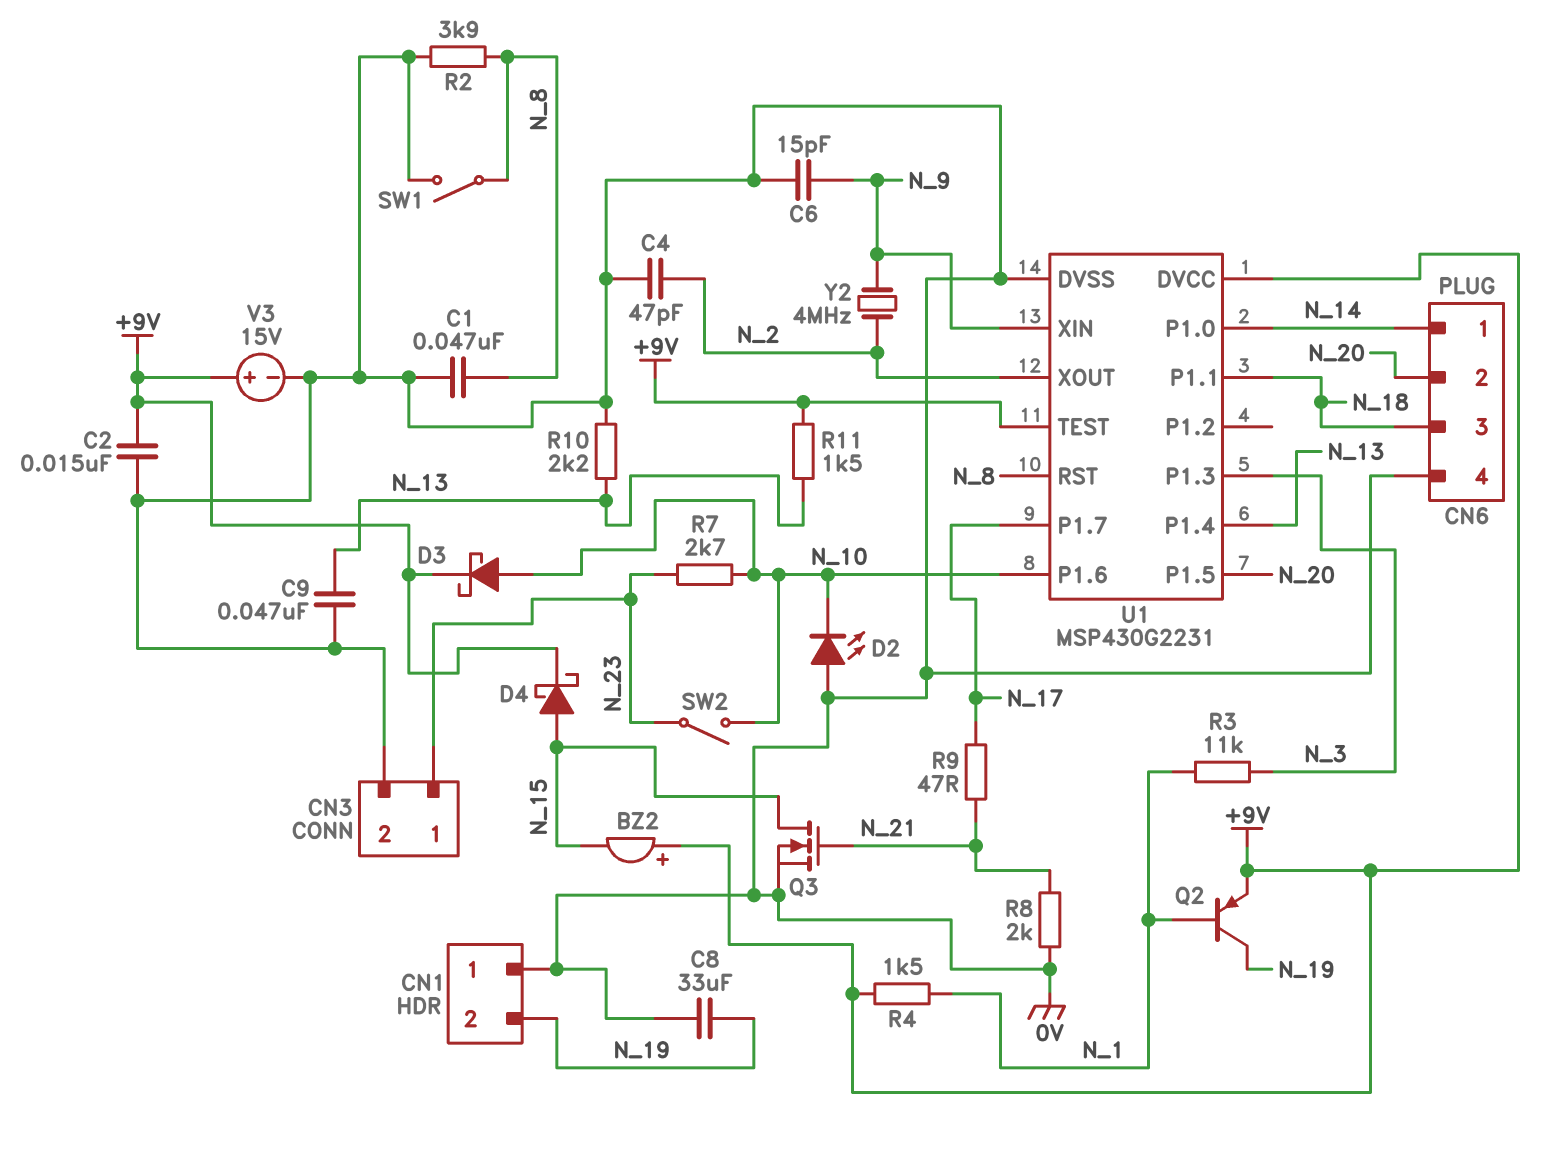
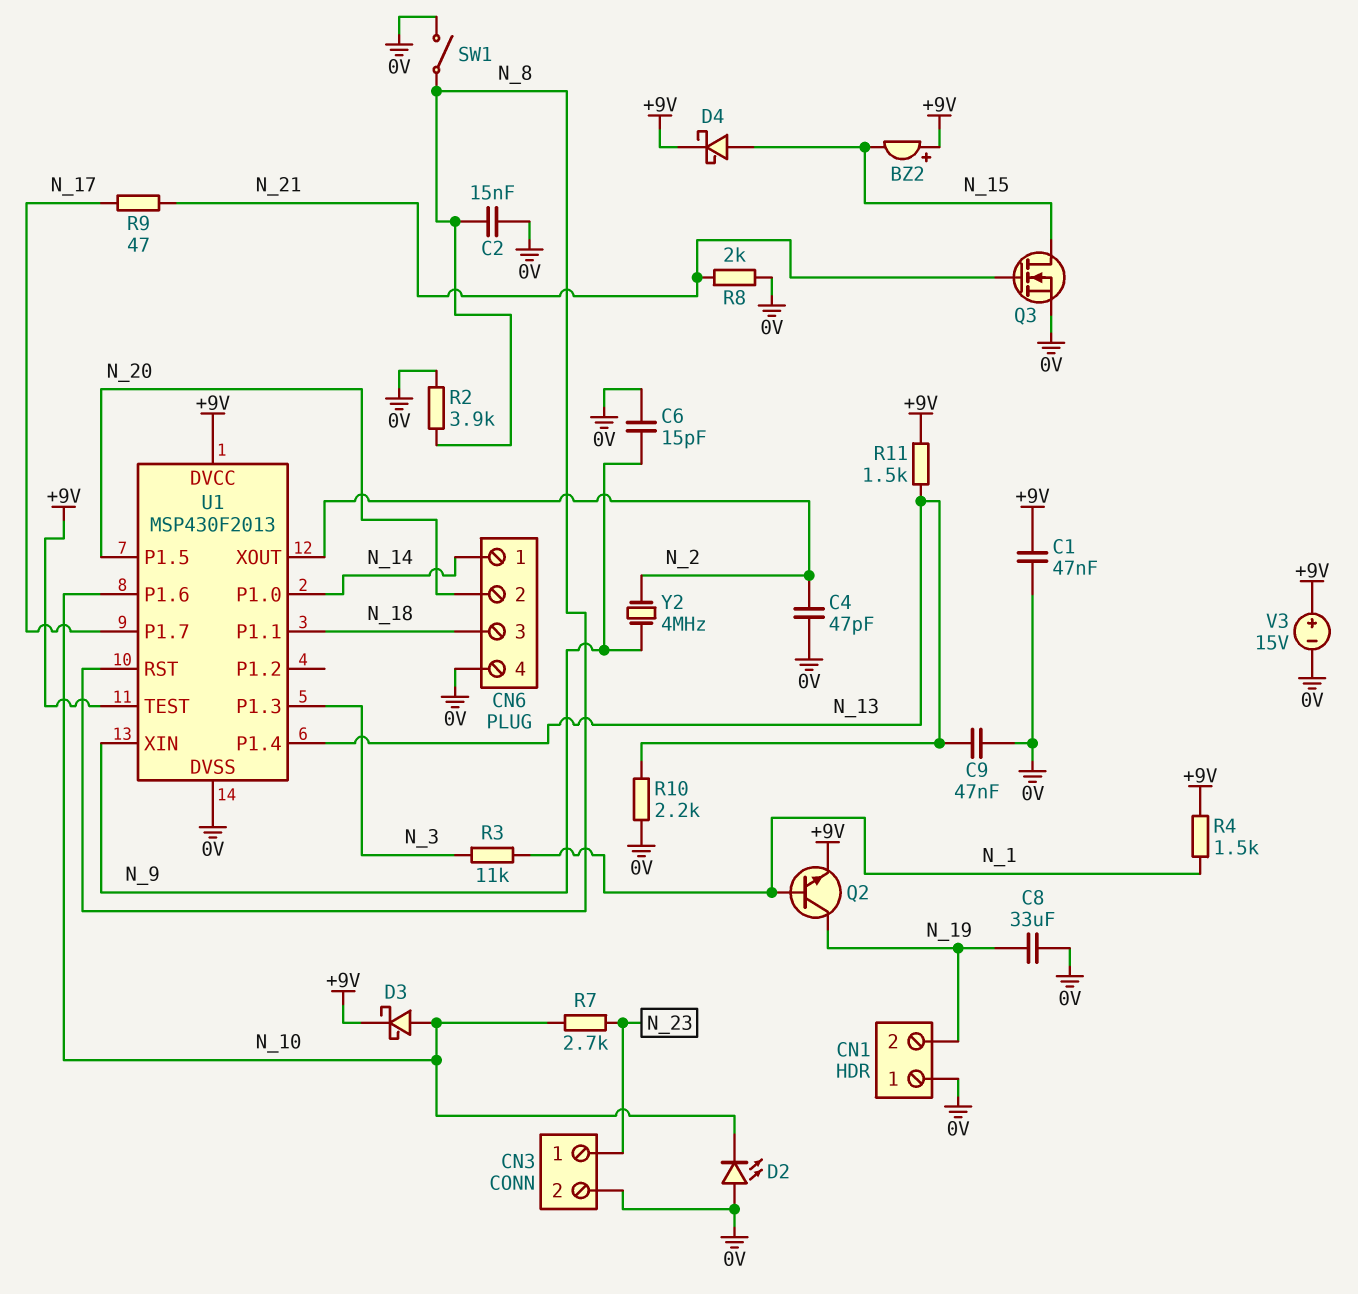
C1: 47nF (0V, N_8) -> 47nF (+9V, 0V)
C2: 15nF (+9V, 0V) -> 15nF (0V, N_8)
Q2: PNP (B N_1, C N_19, E +9V) -> NPN (B N_1, C N_19, E +9V)
SW2: switch (N_10, N_23) -> none
U1: MSP430G2231 -> MSP430F2013

